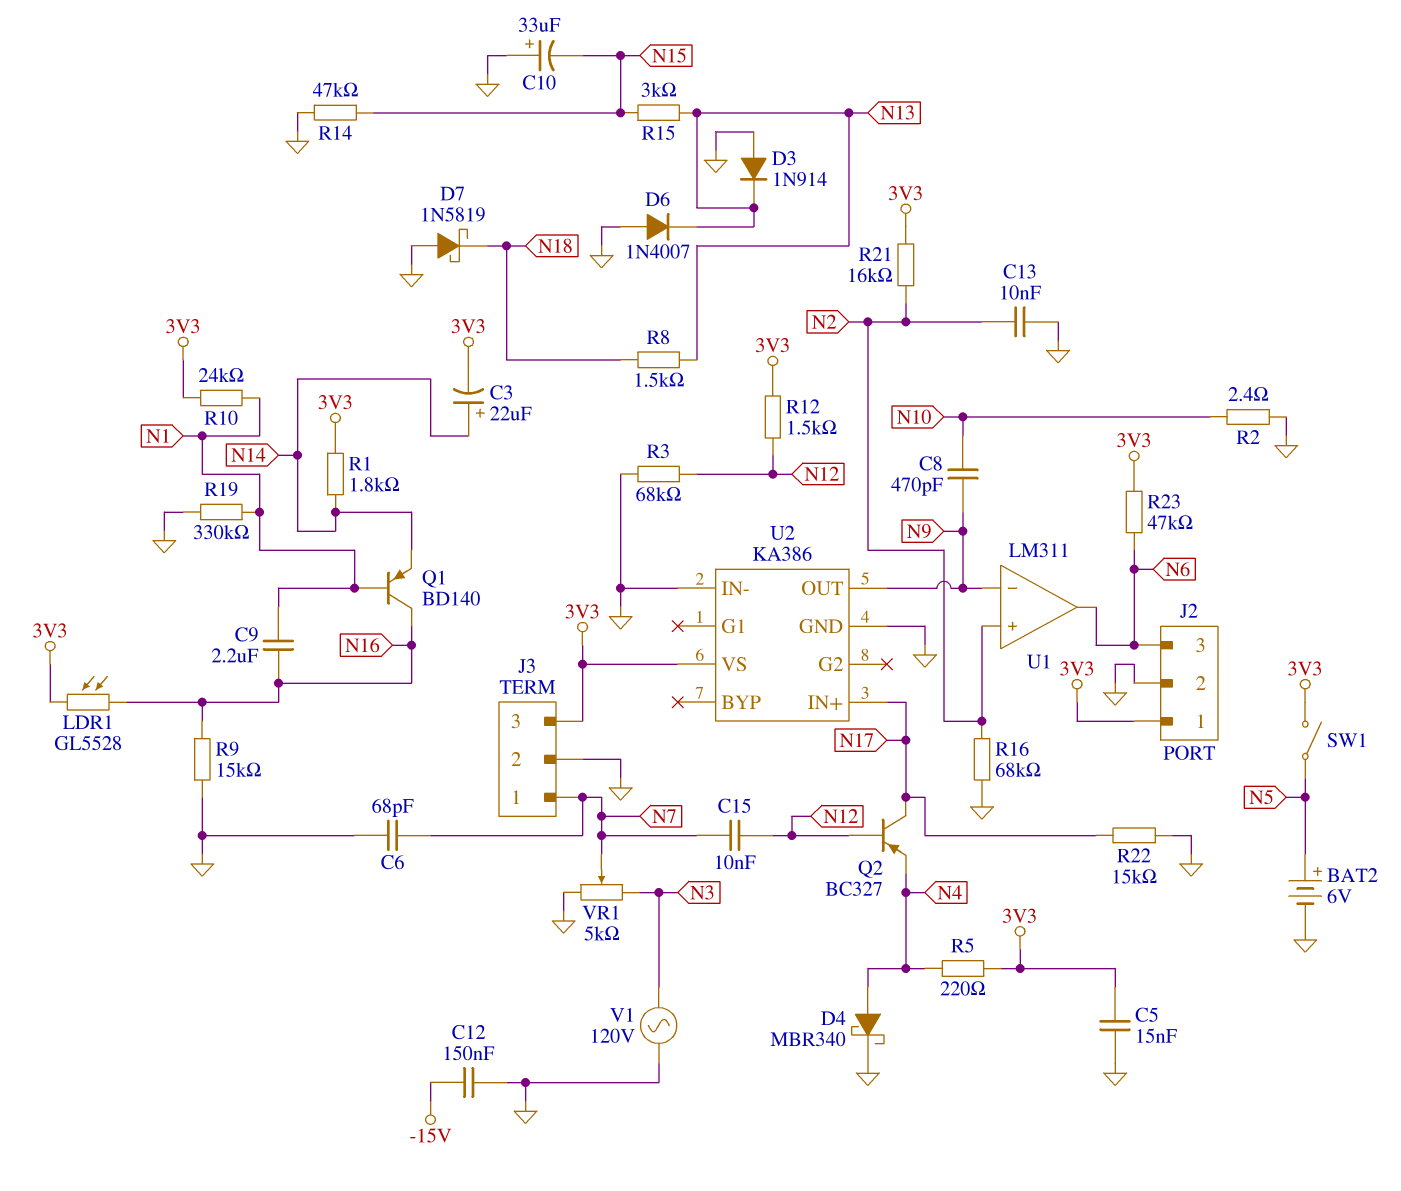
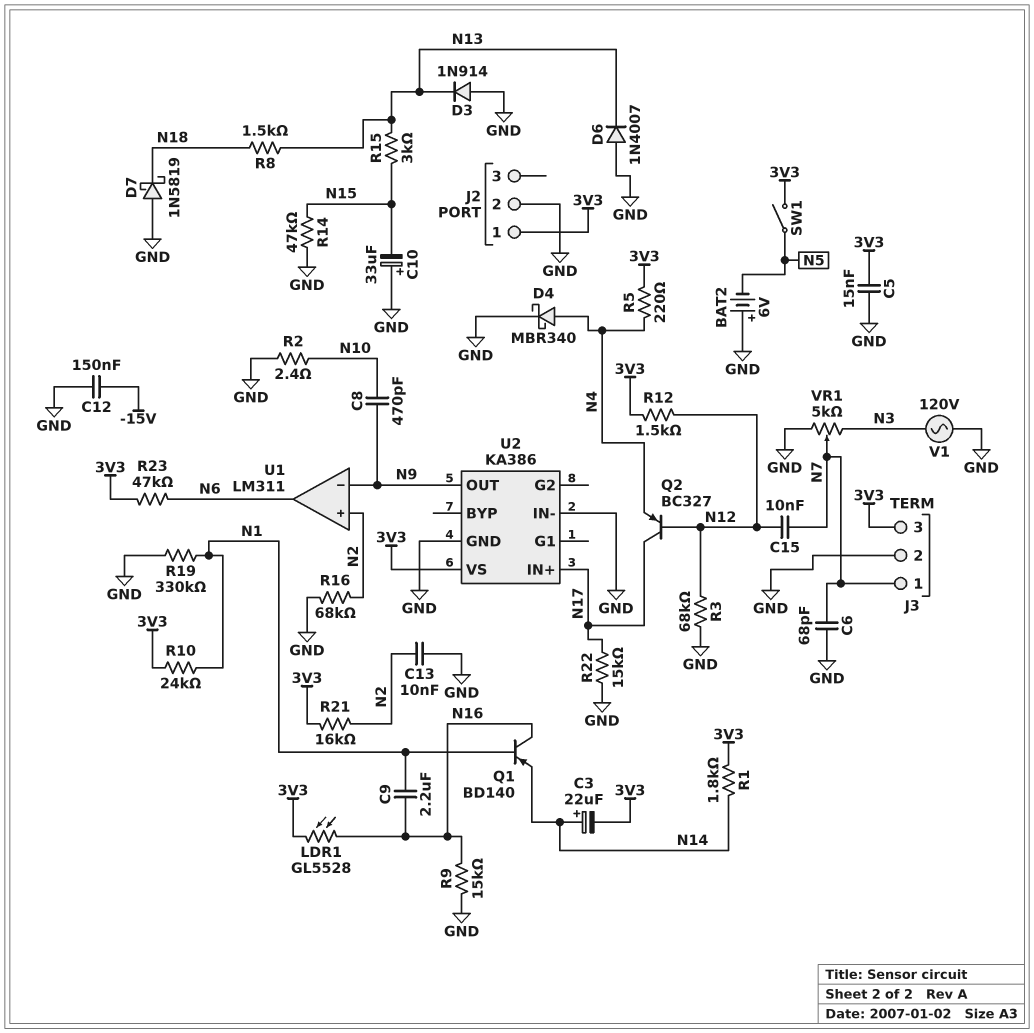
BAT2: 6V (plus N5, minus GND) -> 6V (plus GND, minus N5)
J2 pin 3: N6 -> none

